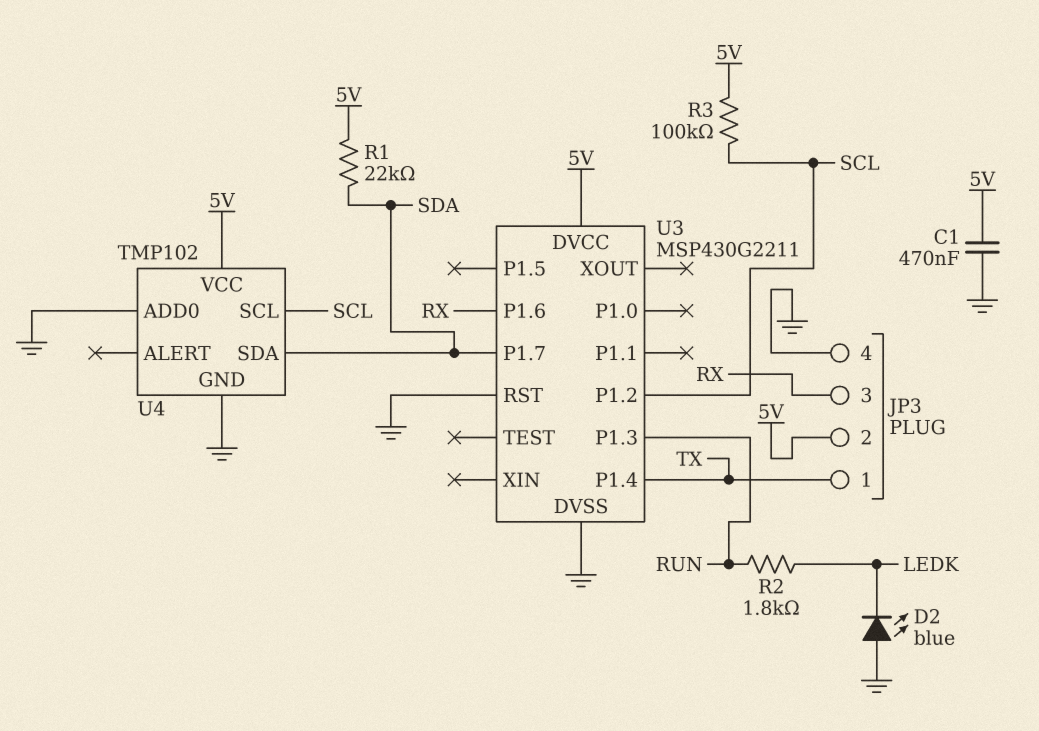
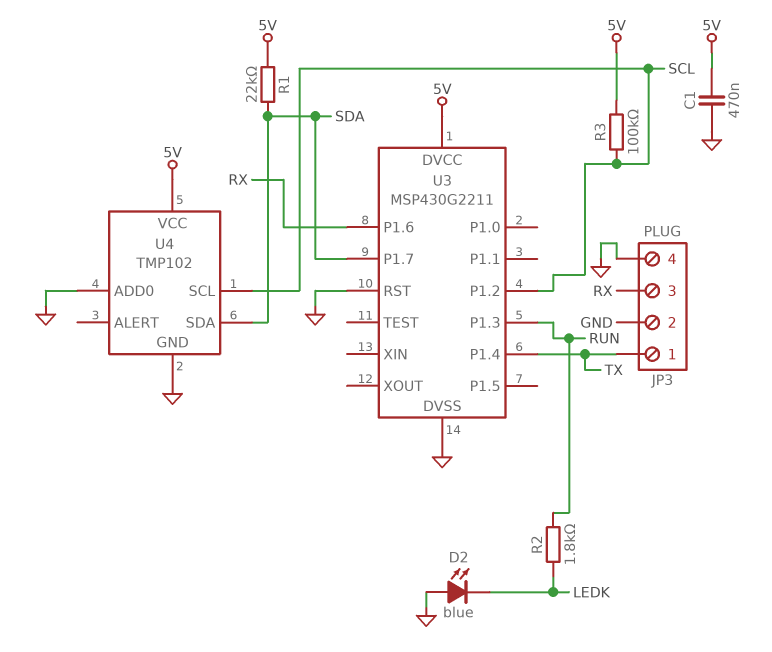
JP3 pin 2: 5V -> GND

